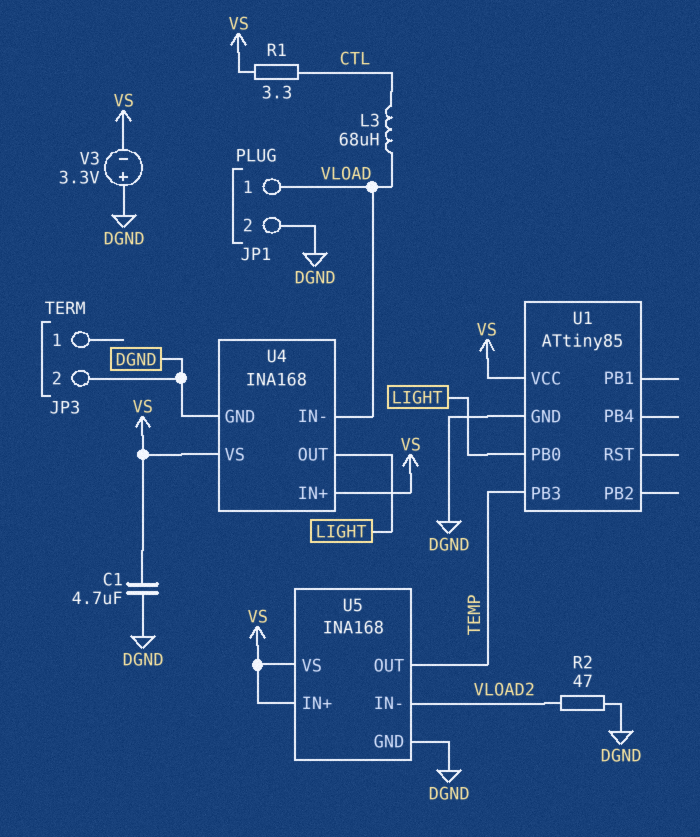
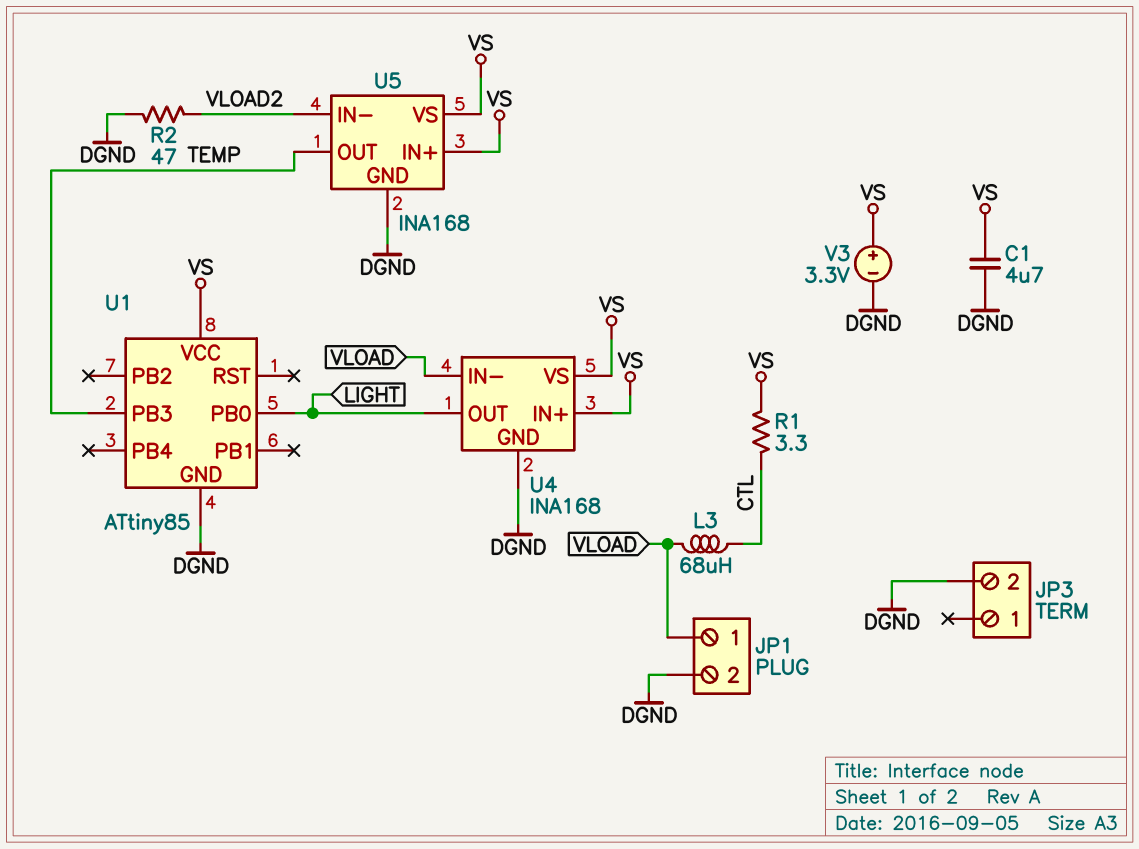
V3: 3.3V (plus DGND, minus VS) -> 3.3V (plus VS, minus DGND)

